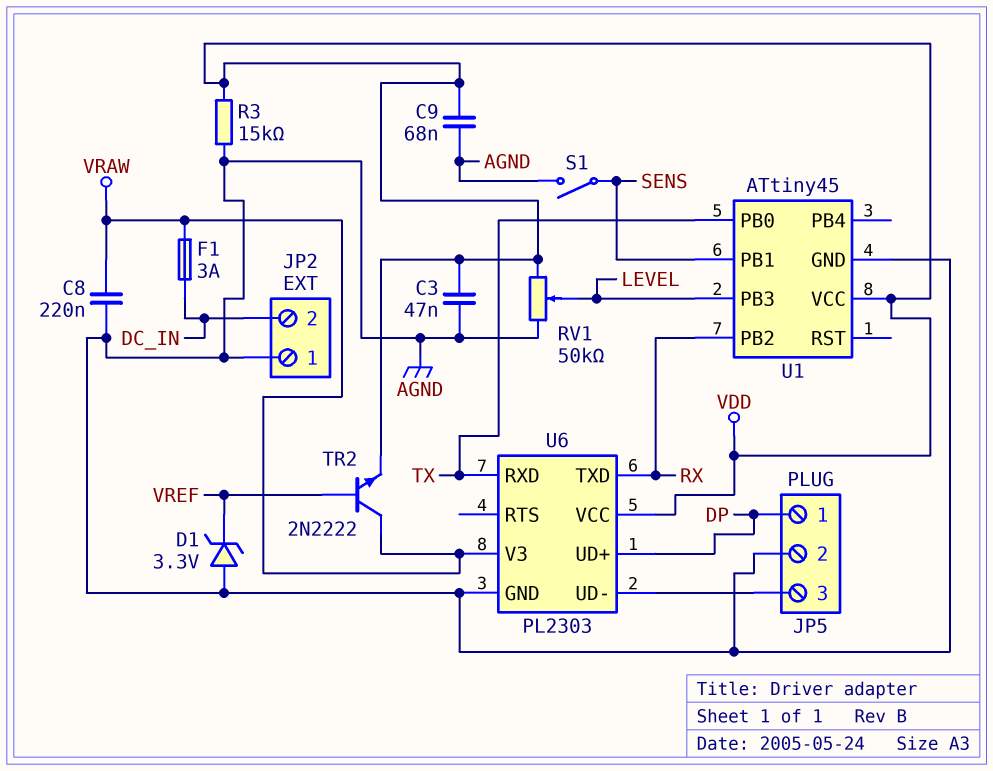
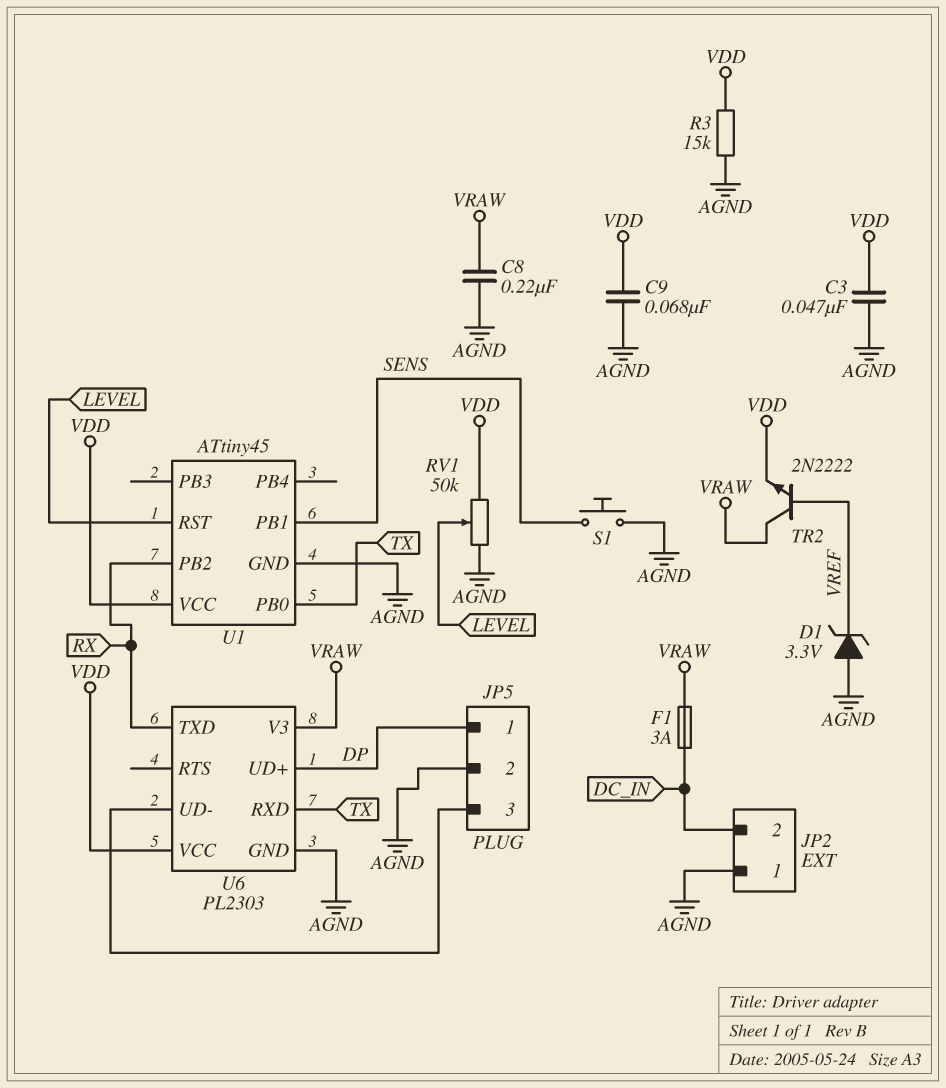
S1: switch (AGND, SENS) -> button (AGND, SENS)
U1 pin PB3: LEVEL -> none
U1 pin RST: none -> LEVEL

